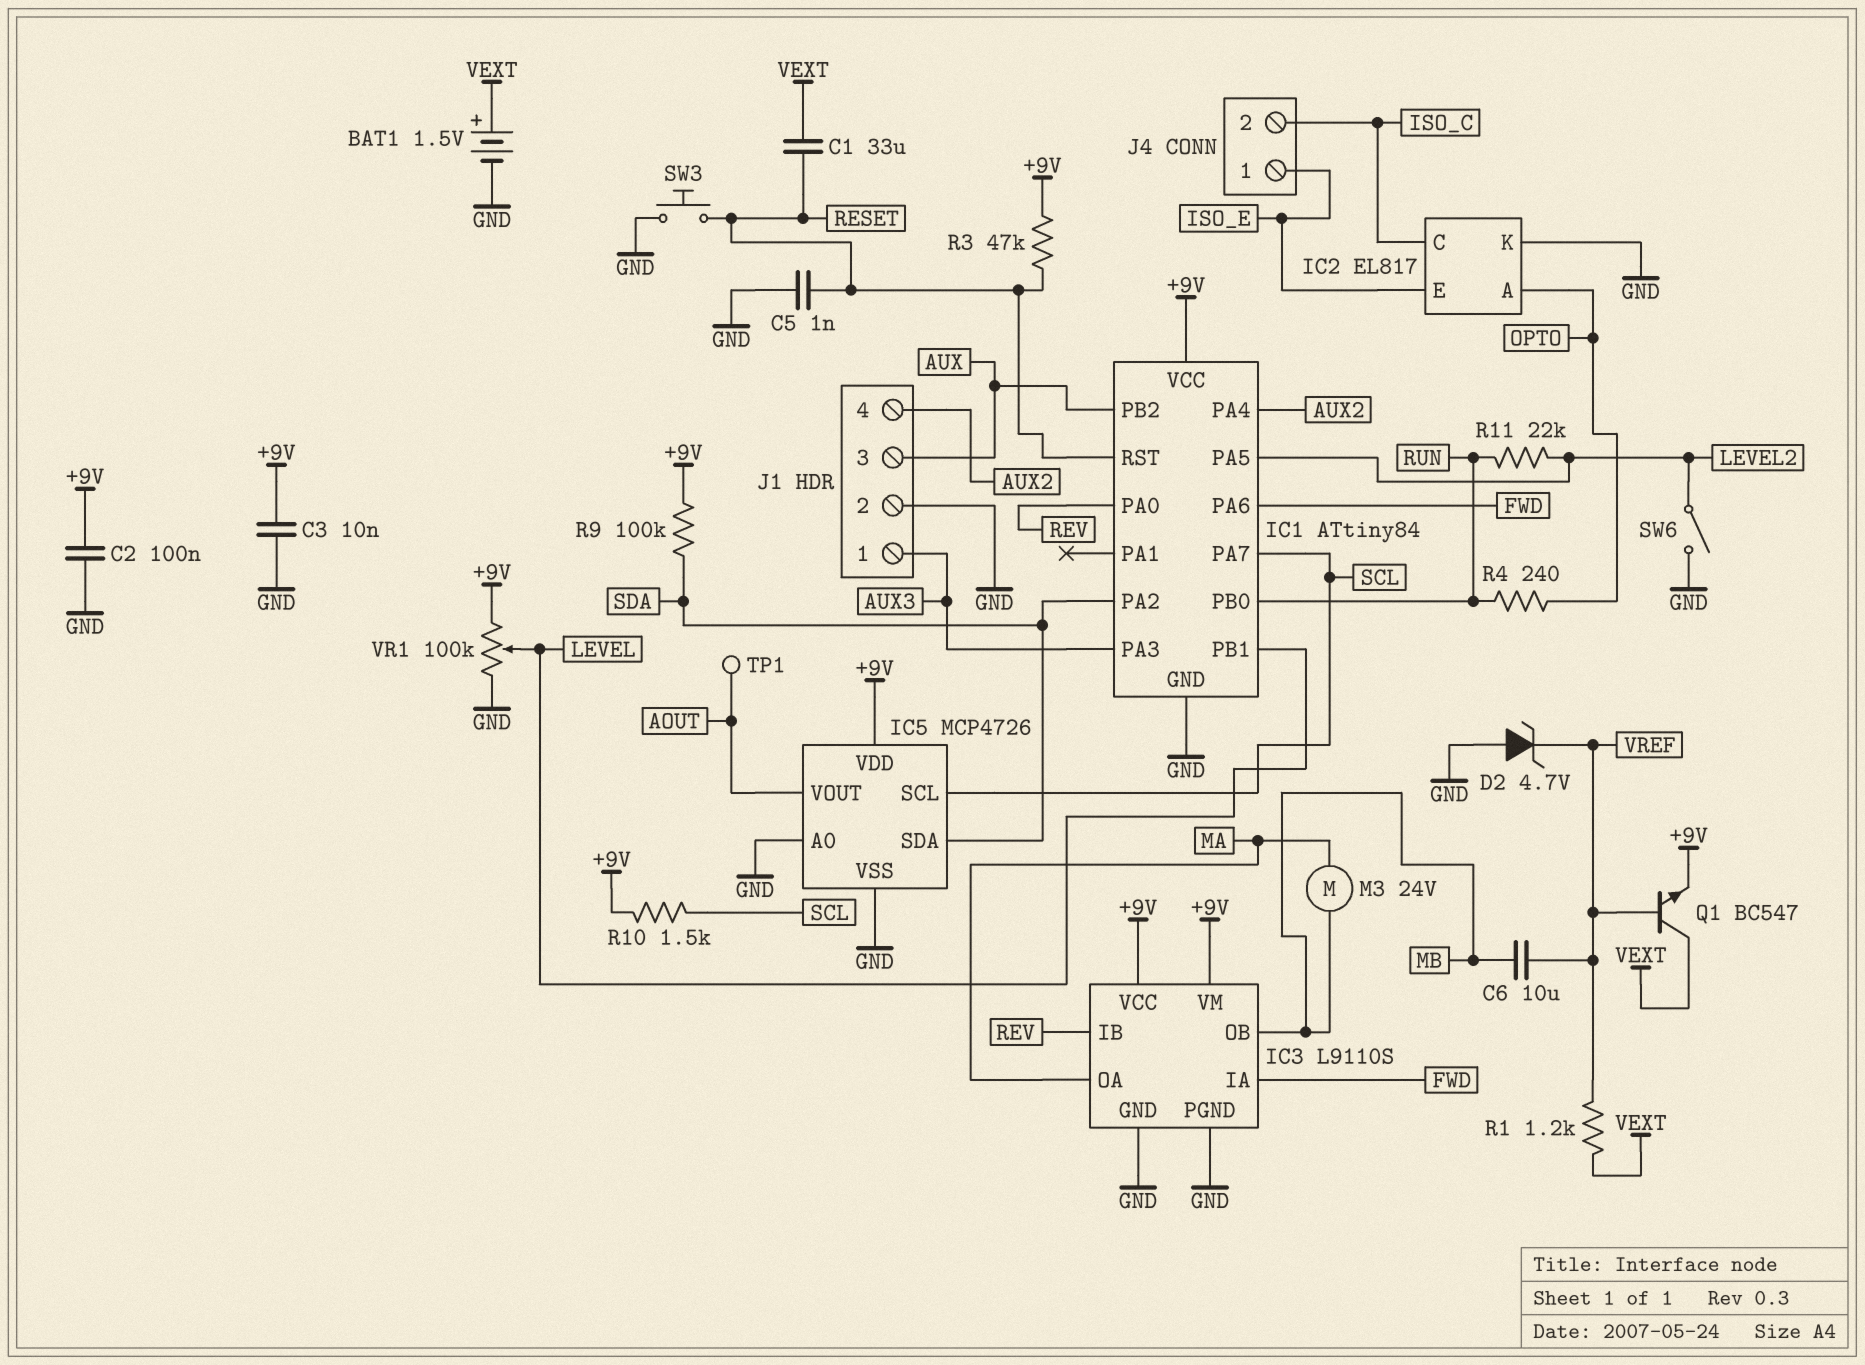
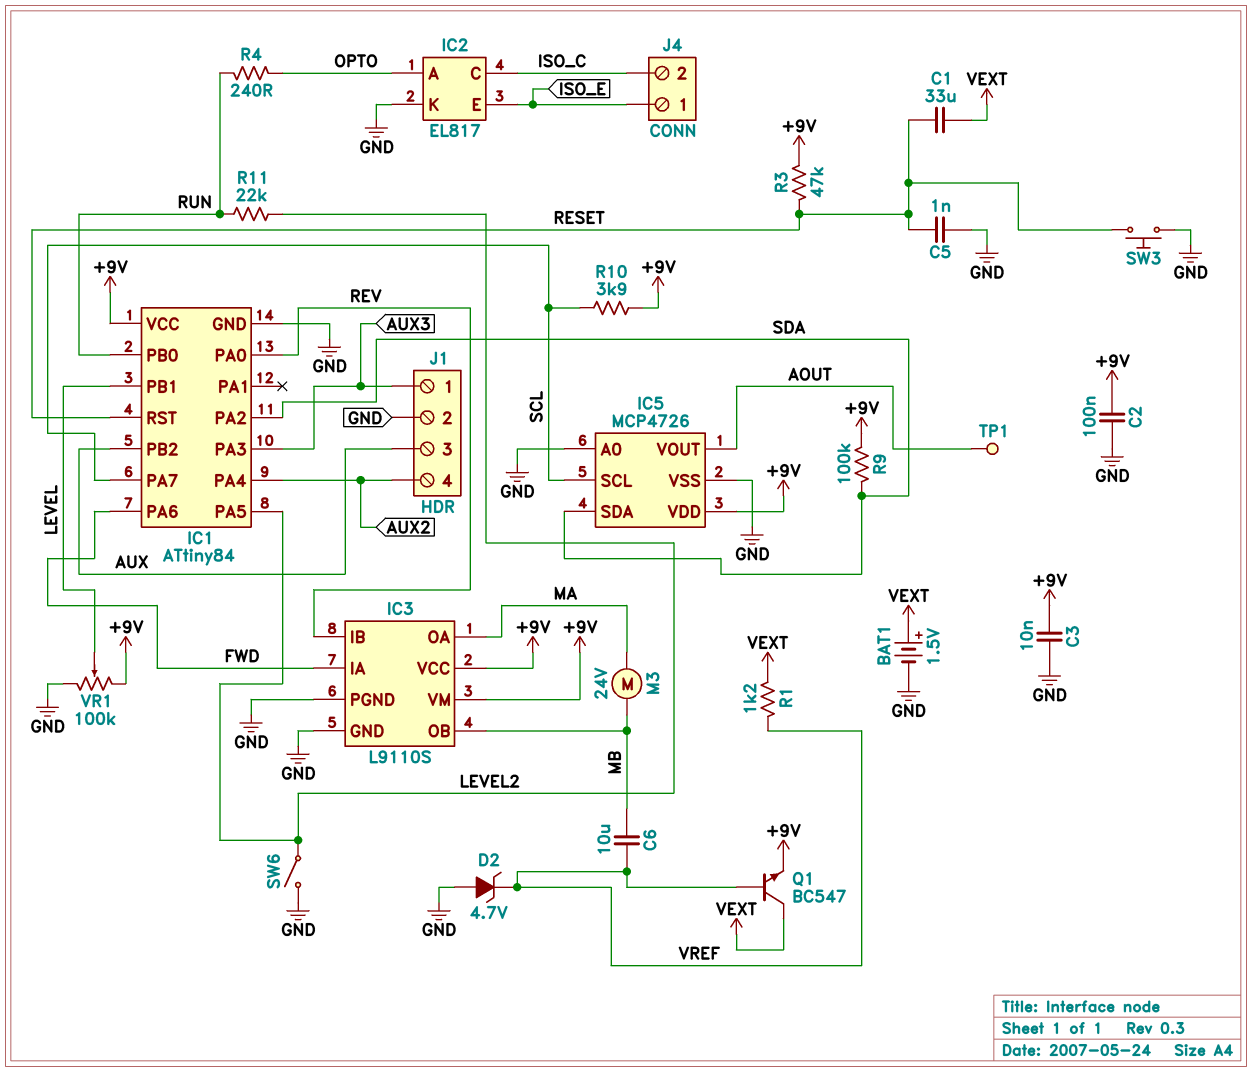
R10: 1.5k (+9V, SCL) -> 3.9k (+9V, SCL)

